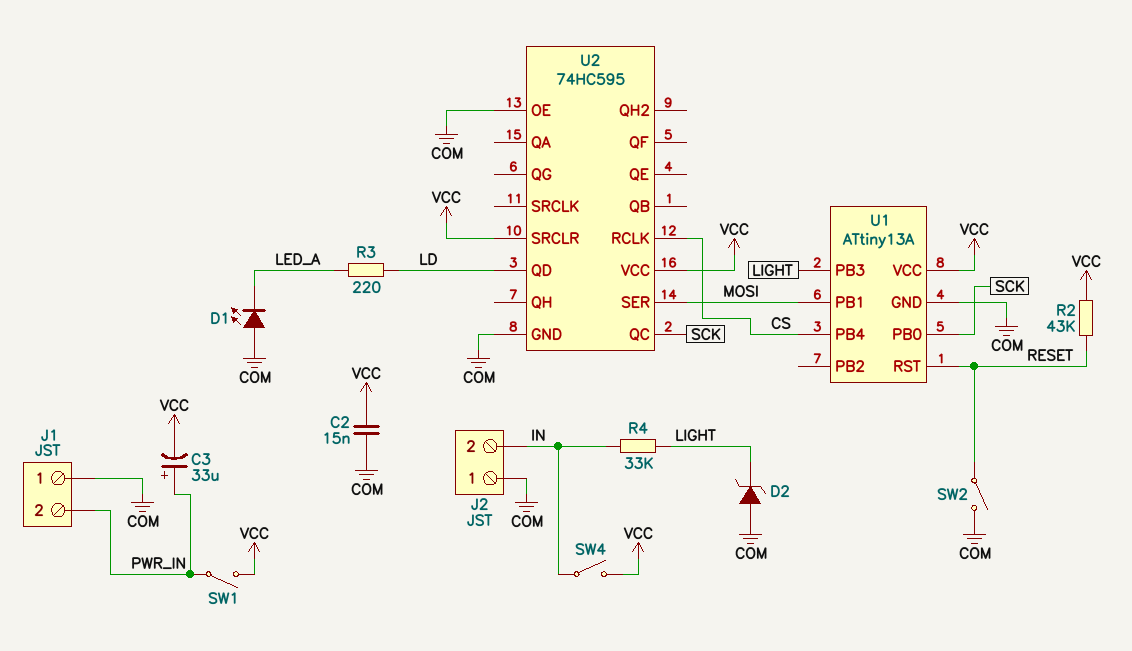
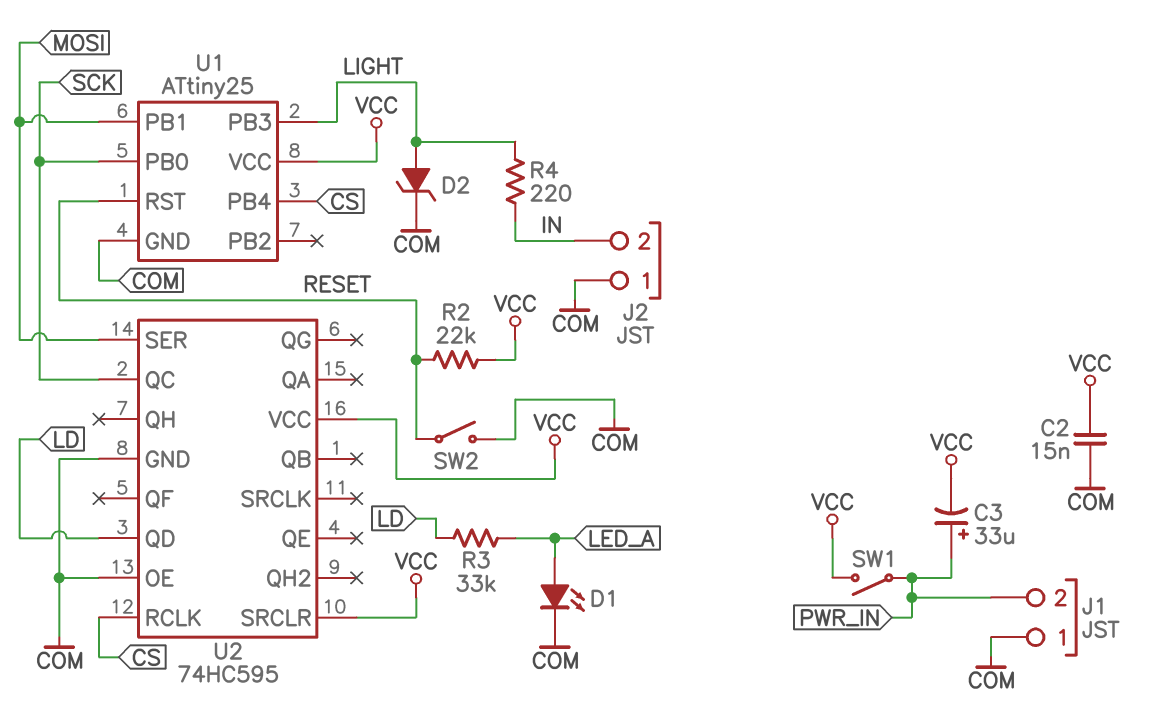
D1: LED (A COM, K LED_A) -> LED (A LED_A, K COM)
D2: zener (A COM, K LIGHT) -> zener (A LIGHT, K COM)
R2: 43k (RESET, VCC) -> 22k (RESET, VCC)
R3: 220 (LD, LED_A) -> 33k (LD, LED_A)
R4: 33k (IN, LIGHT) -> 220 (IN, LIGHT)
SW4: switch (IN, VCC) -> none
U1: ATtiny13A -> ATtiny25

